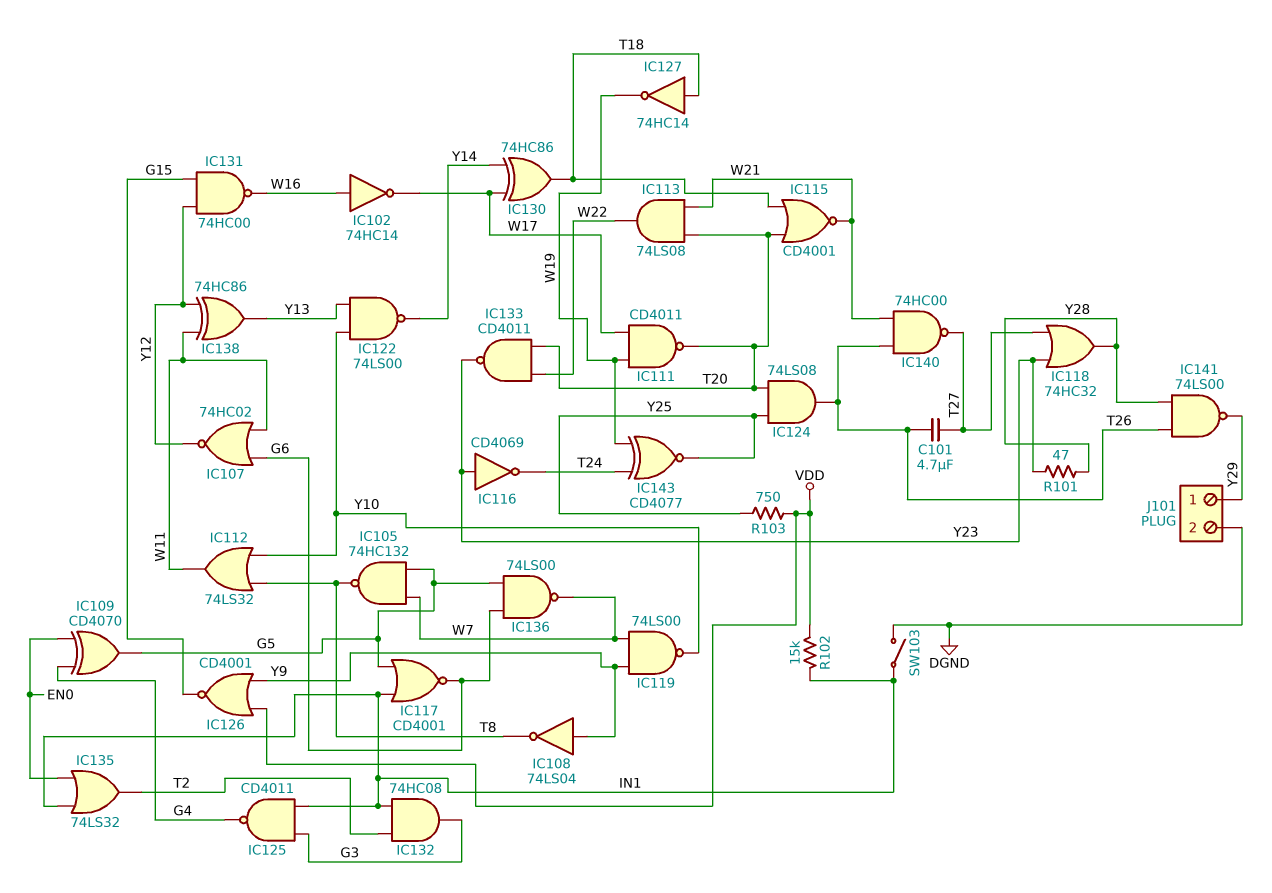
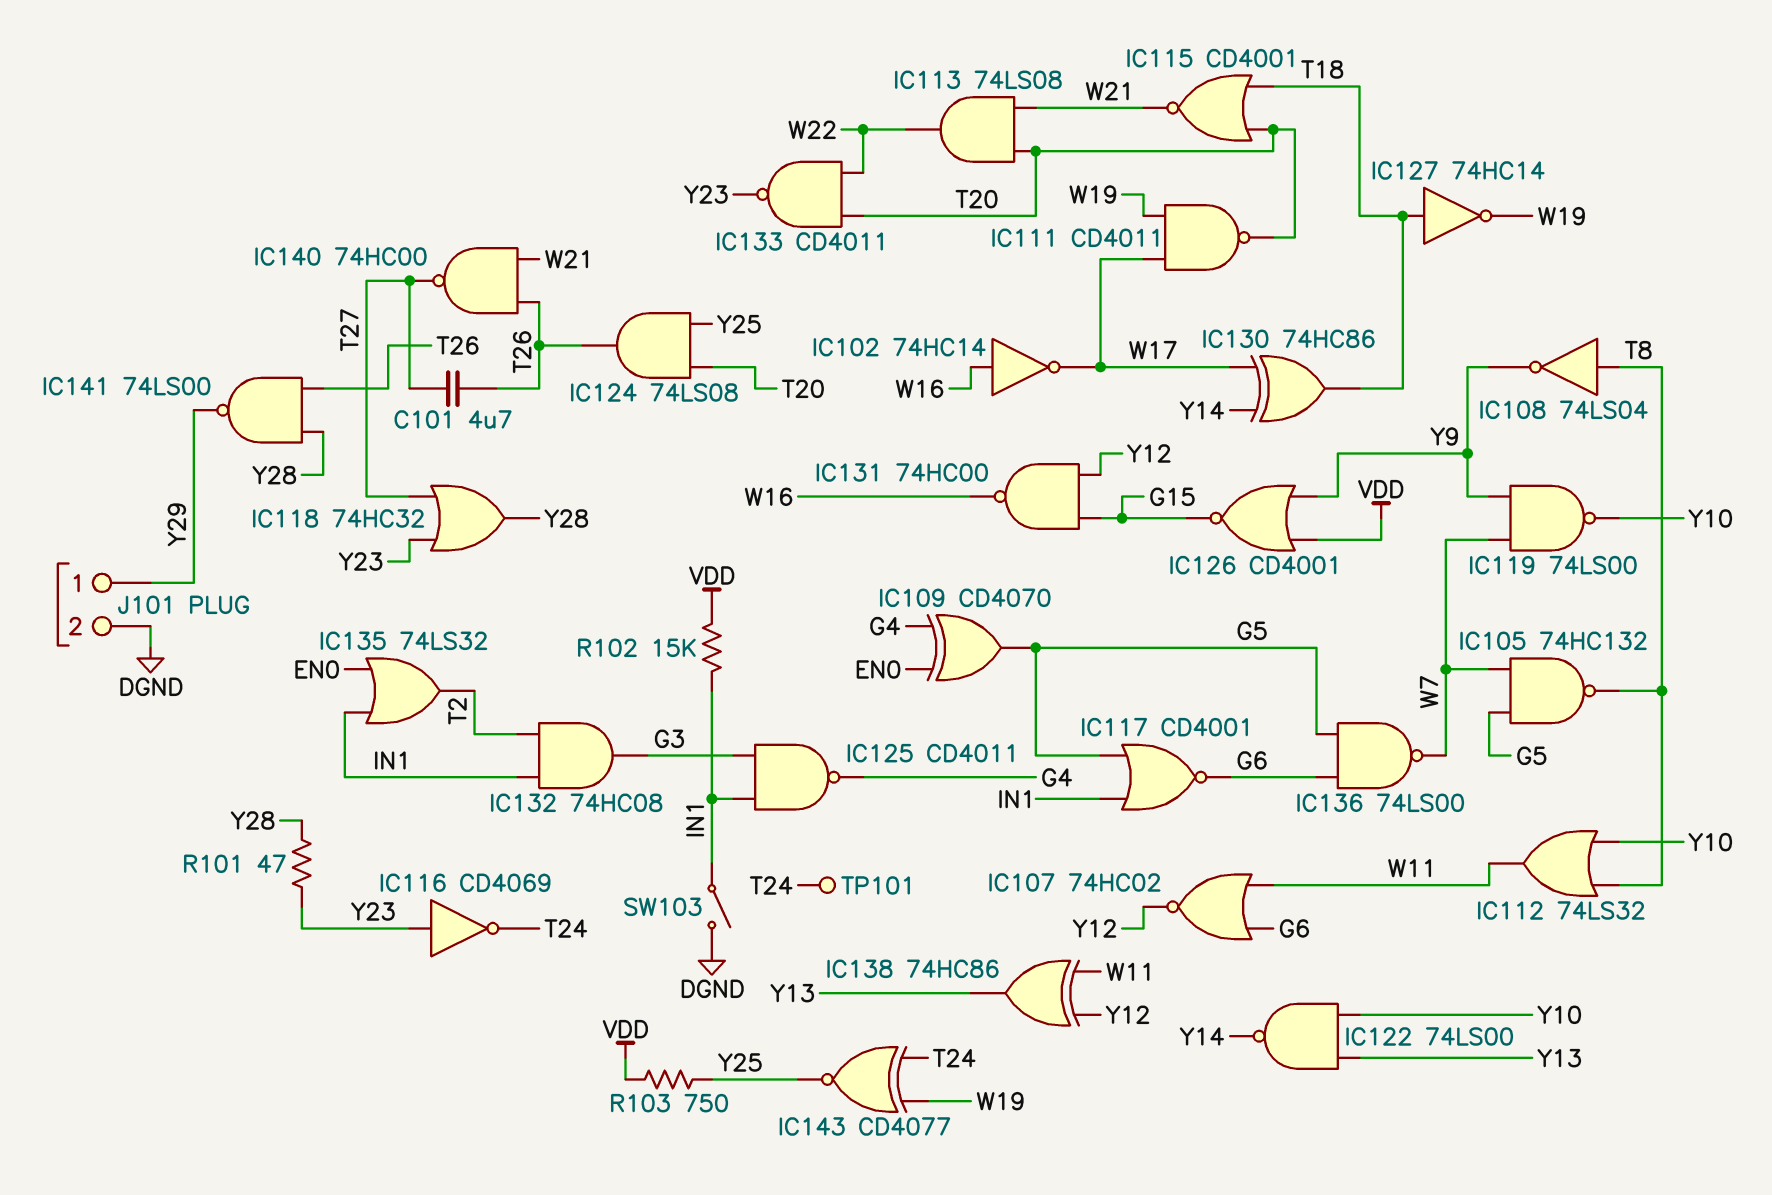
IC108: NOT 74LS04 (in Y9, out T8) -> NOT 74LS04 (in T8, out Y9)
TP101: none -> test point (T24)

